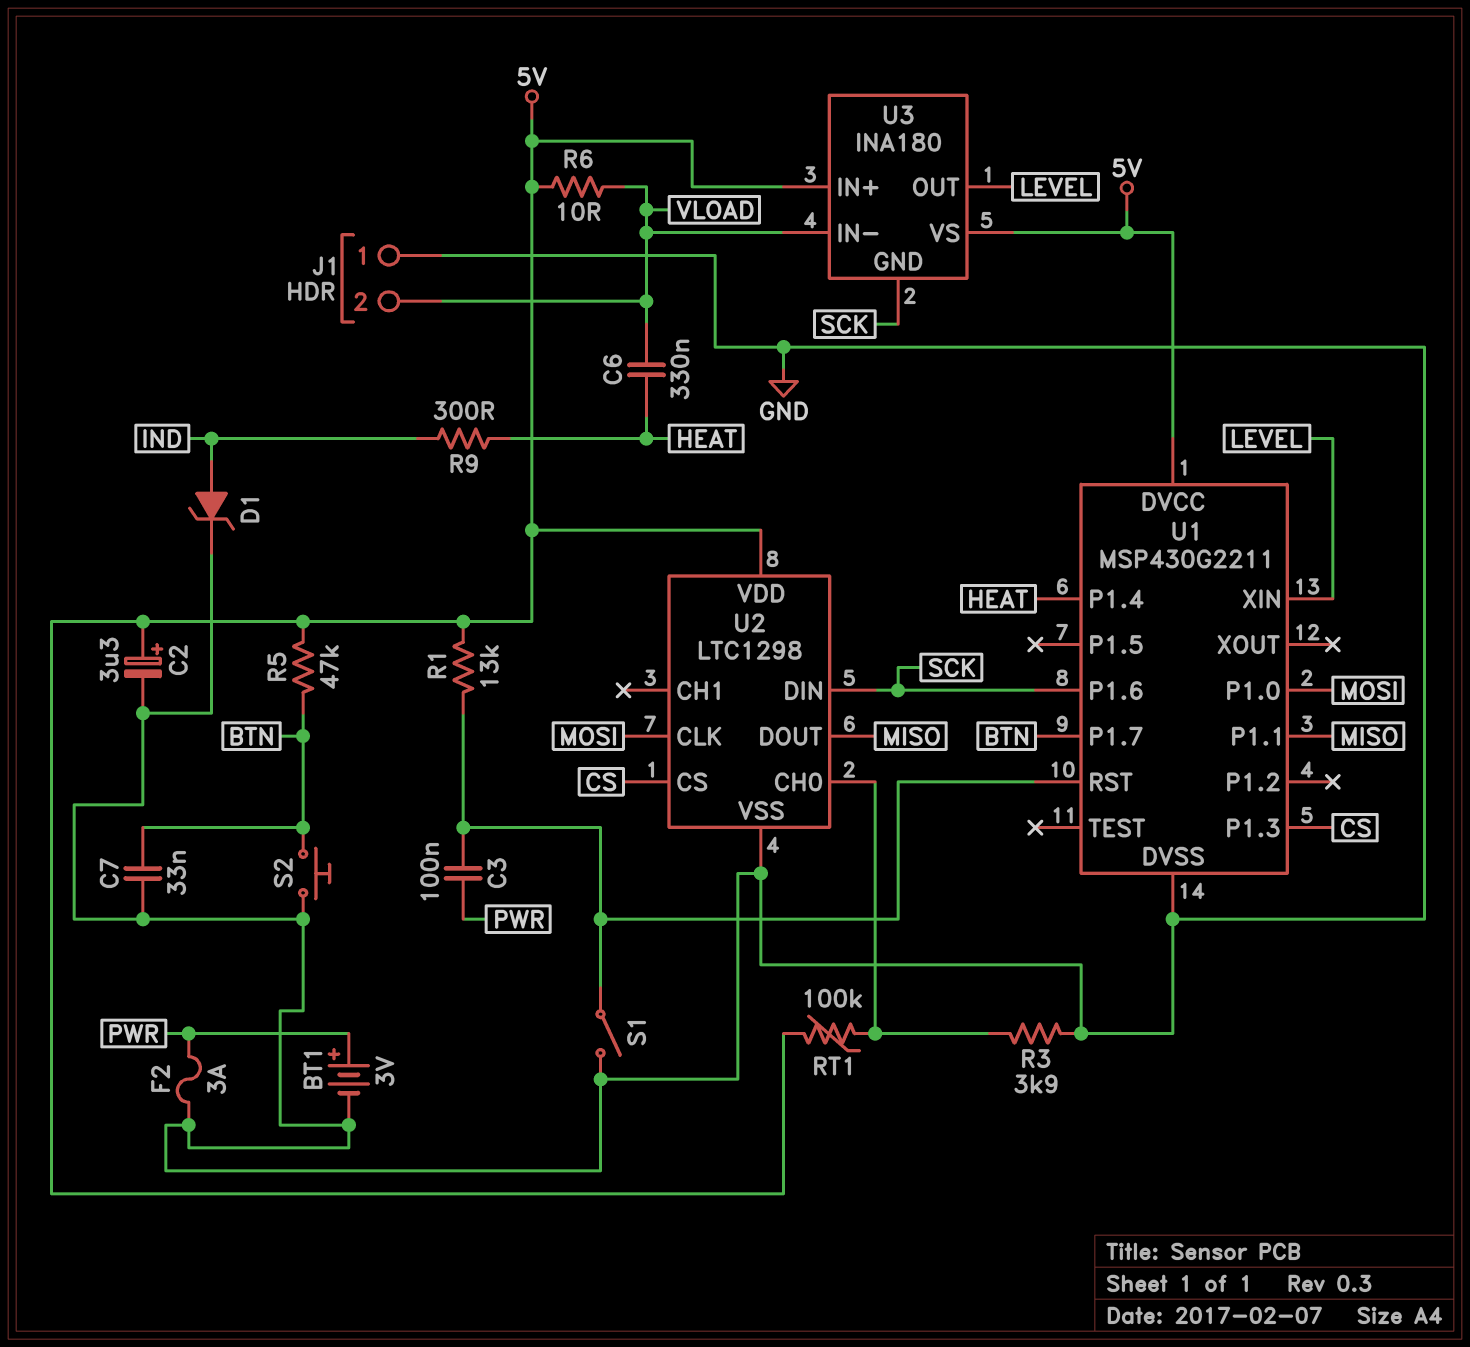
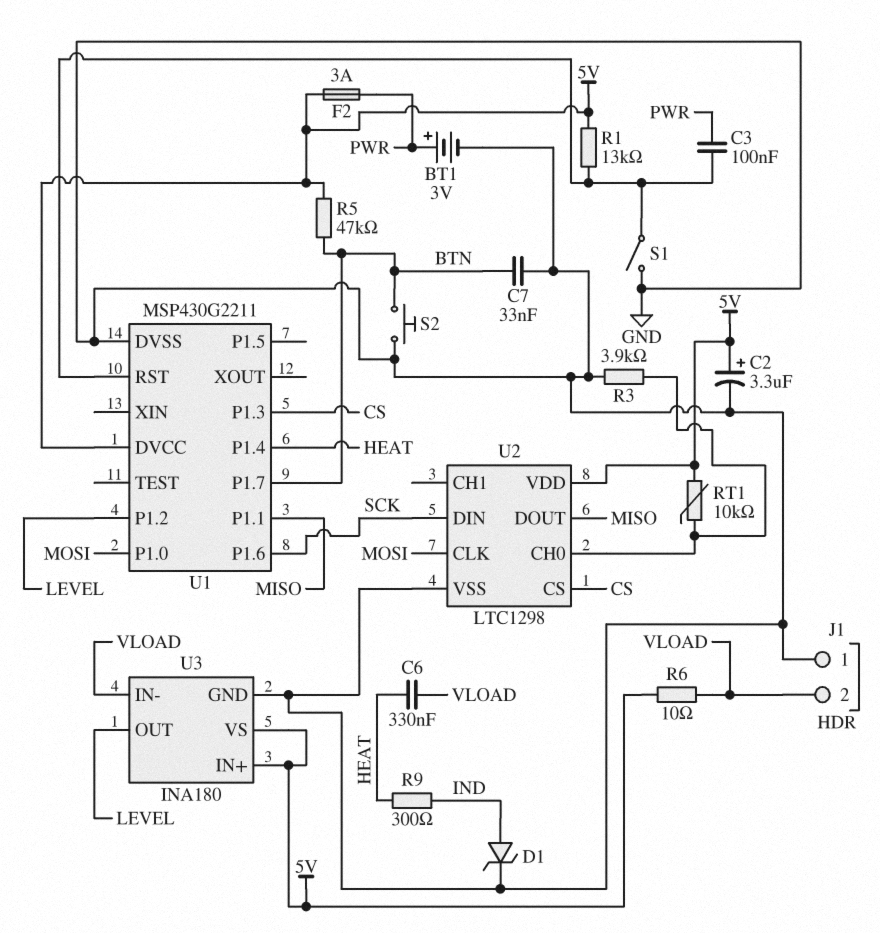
F2: 3A (GND, PWR) -> 3A (5V, PWR)
RT1: 100k (5V, U2/CH0) -> 10k (5V, U2/CH0)
U1 pin P1.2: none -> LEVEL
U1 pin XIN: LEVEL -> none
U3 pin GND: SCK -> GND

